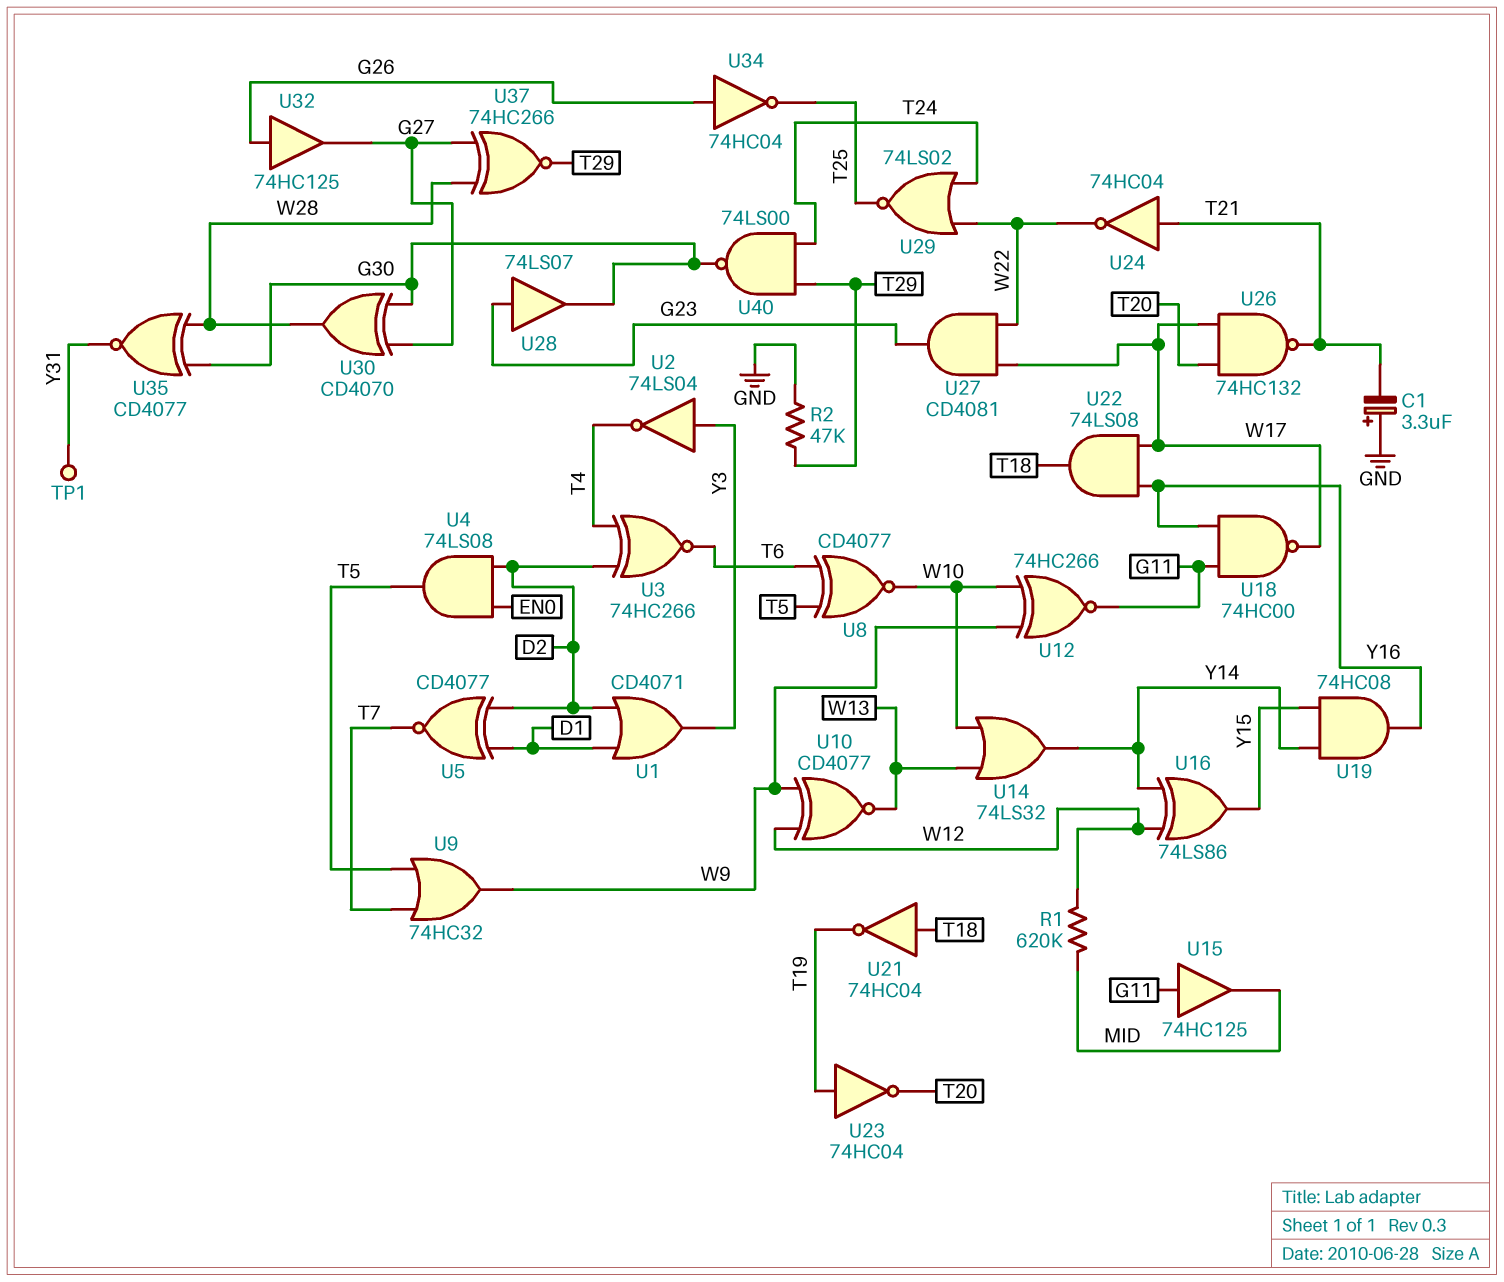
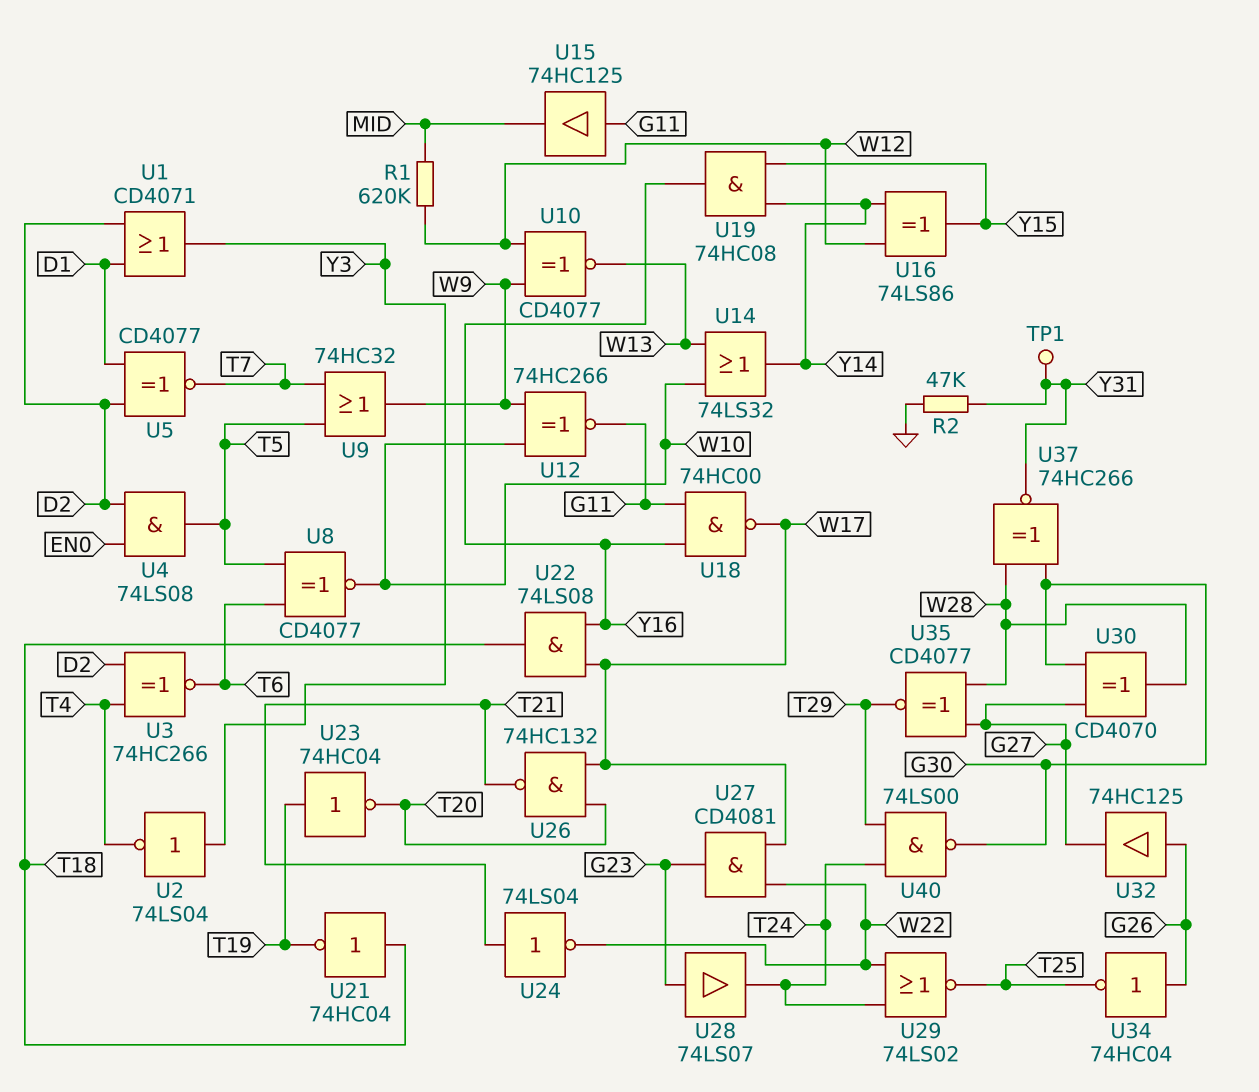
C1: 3.3uF (plus GND, minus T21) -> none
R2: 47k (GND, T29) -> 47k (GND, Y31)
U24: NOT 74HC04 (in T21, out W22) -> NOT 74LS04 (in T21, out W22)
U28: buffer 74LS07 (in G23, out G30) -> buffer 74LS07 (in G23, out T24)
U35: XNOR CD4077 (in G30, in W28, out Y31) -> XNOR CD4077 (in G27, in W28, out T29)
U37: XNOR 74HC266 (in G27, in W28, out T29) -> XNOR 74HC266 (in G30, in W28, out Y31)

